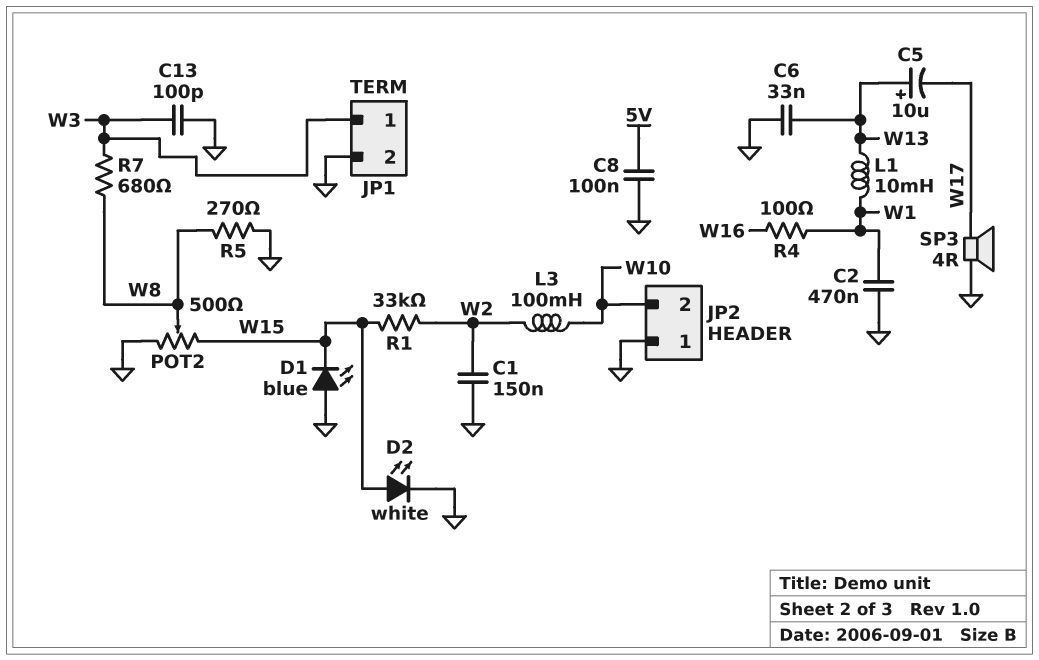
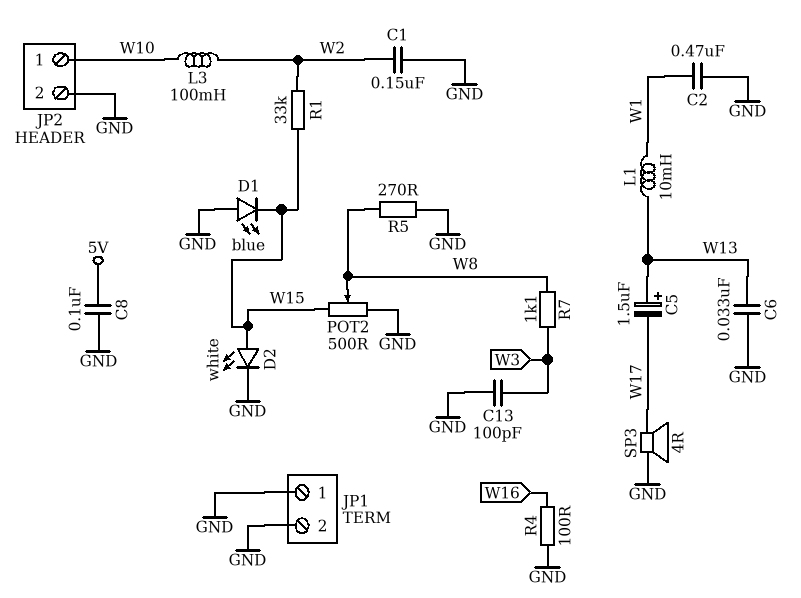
C5: 10uF (plus W13, minus W17) -> 1.5uF (plus W13, minus W17)
JP1 pin 1: W3 -> GND
JP2 pin 1: GND -> W10
JP2 pin 2: W10 -> GND
R4: 100 (W1, W16) -> 100 (GND, W16)
R7: 680 (W3, W8) -> 1.1k (W3, W8)

